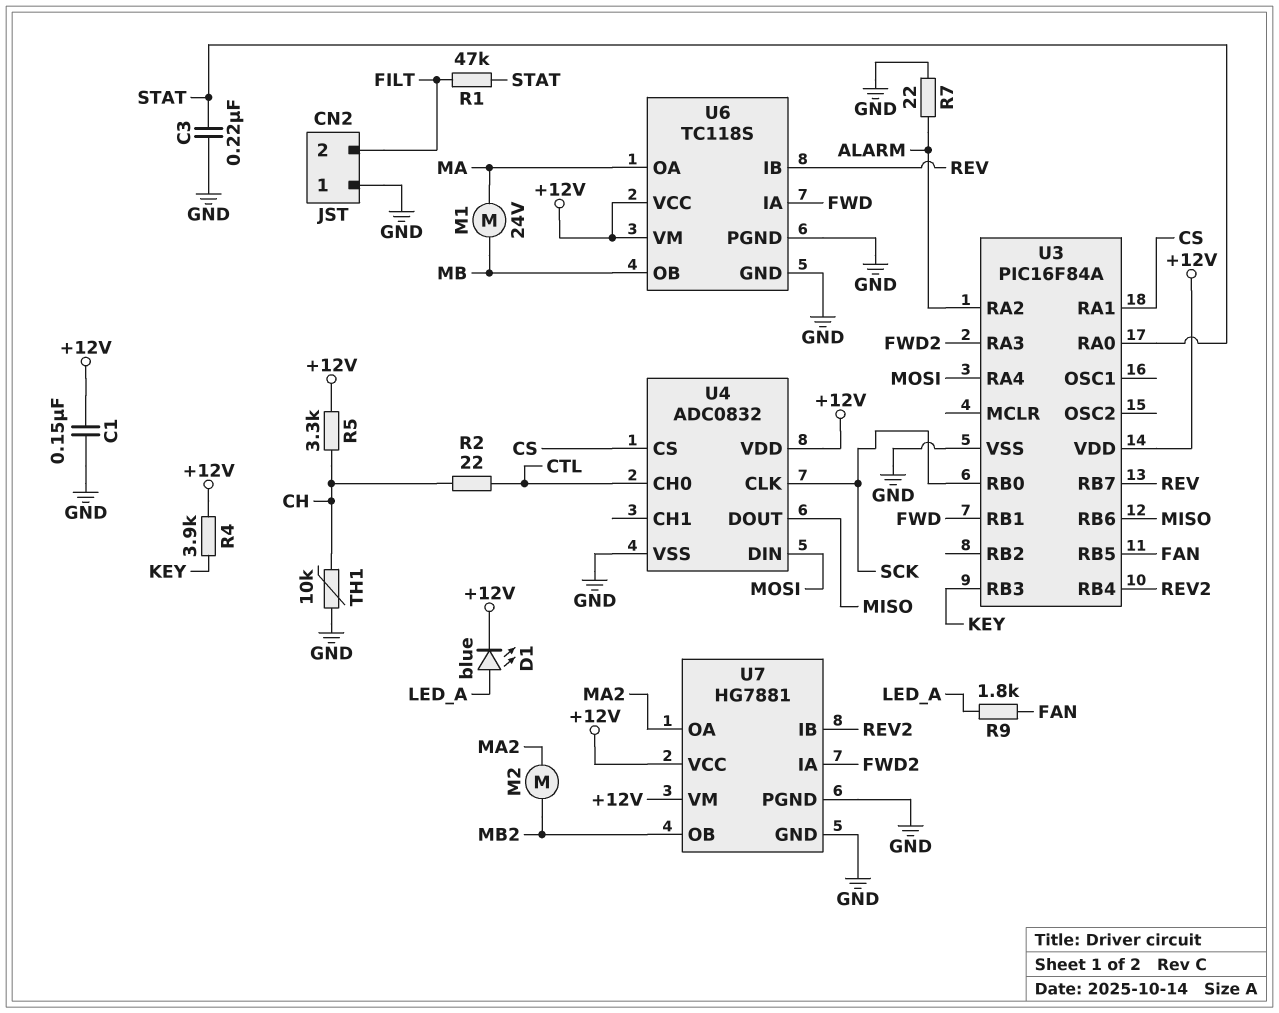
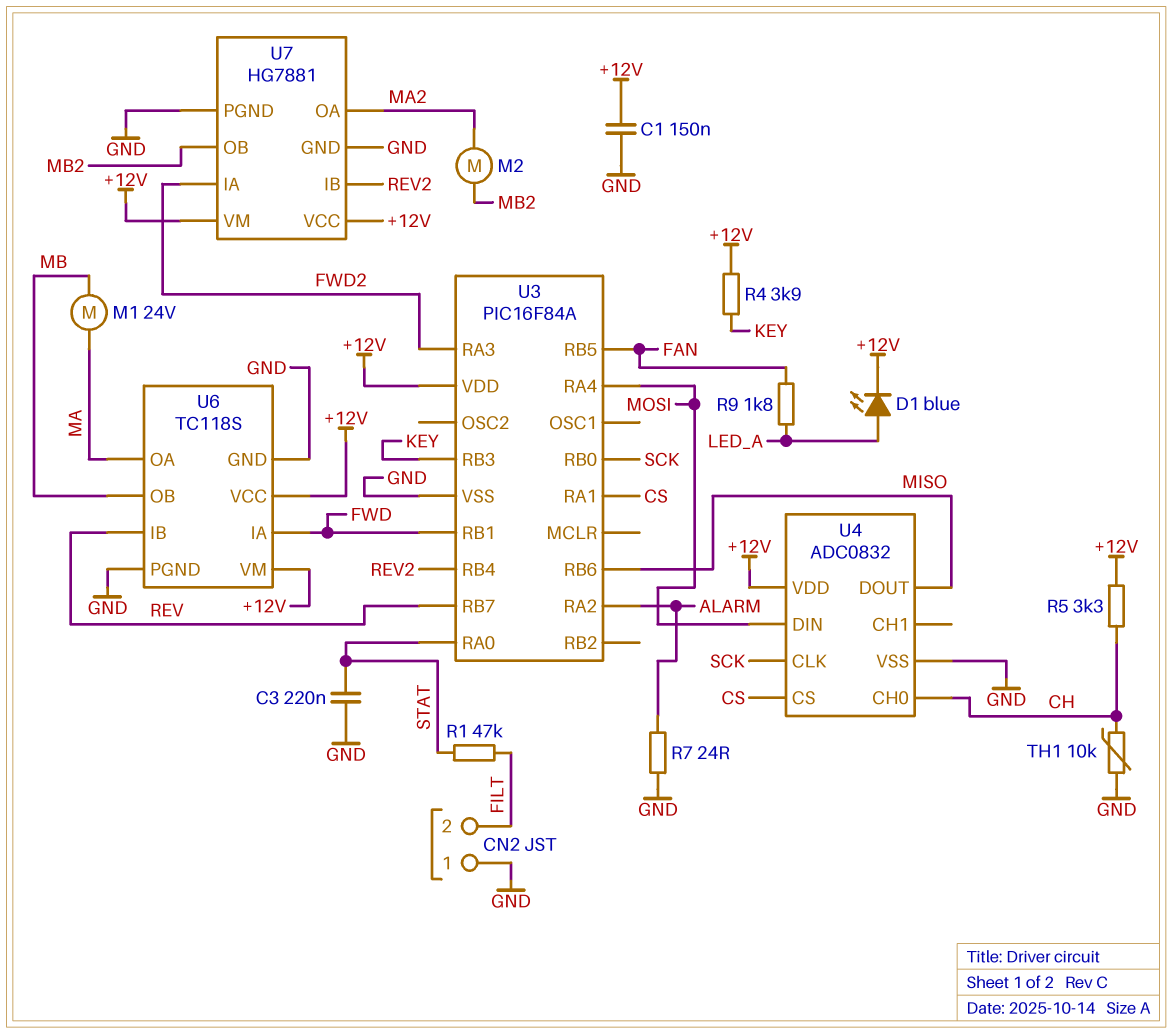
R2: 22 (CH, CTL) -> none
R7: 22 (ALARM, GND) -> 24 (ALARM, GND)
U4 pin CH0: CTL -> CH

